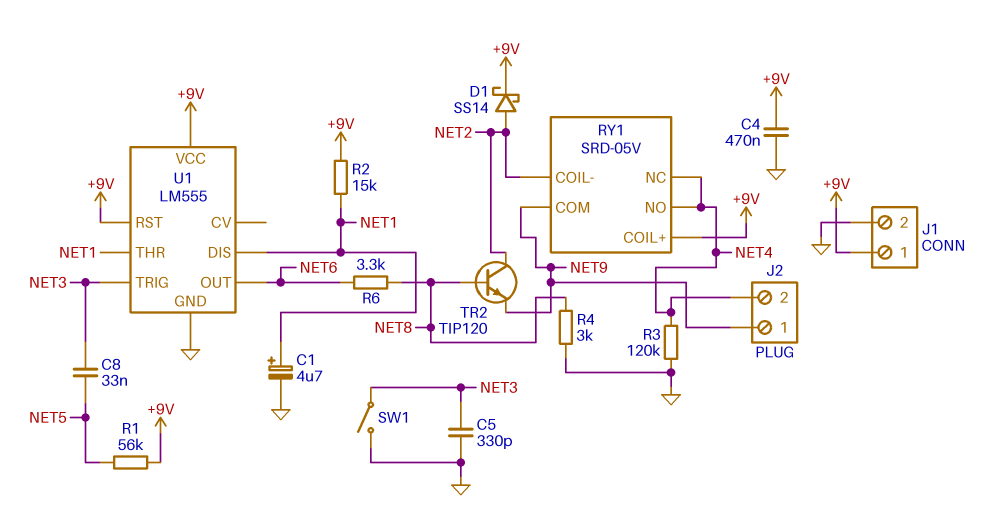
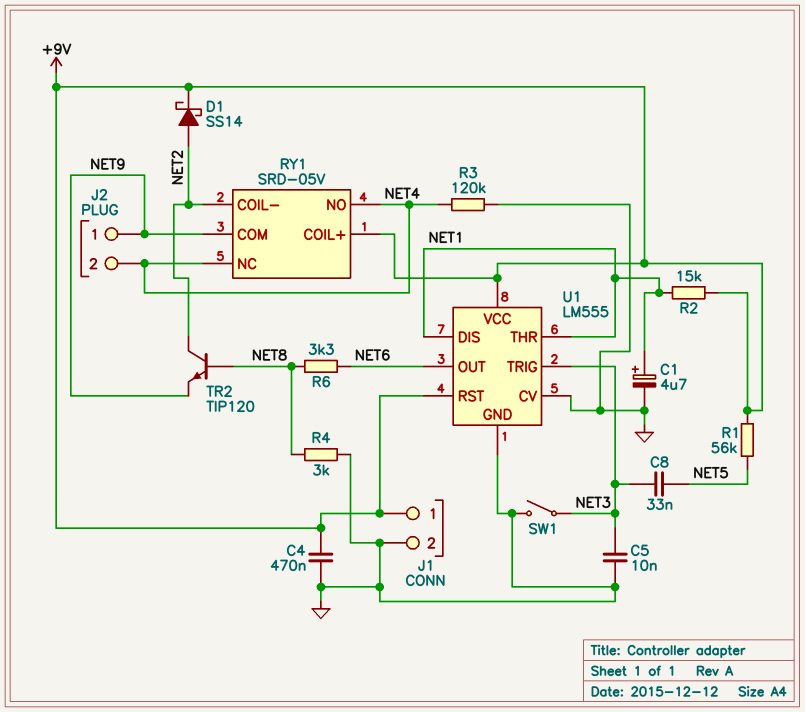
C5: 330pF (GND, NET3) -> 10nF (GND, NET3)
U1 pin CV: none -> GND

